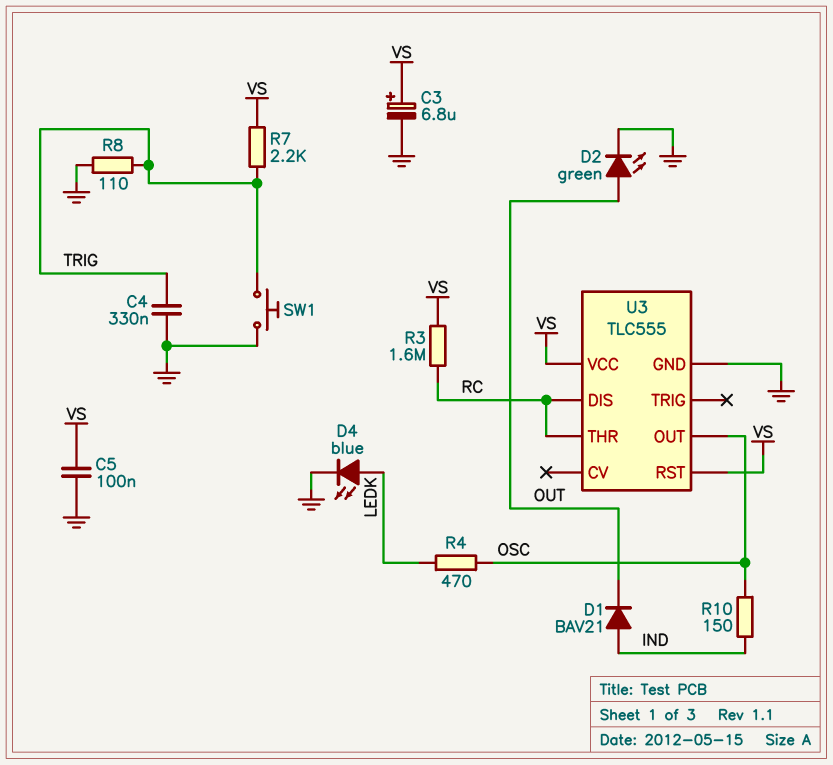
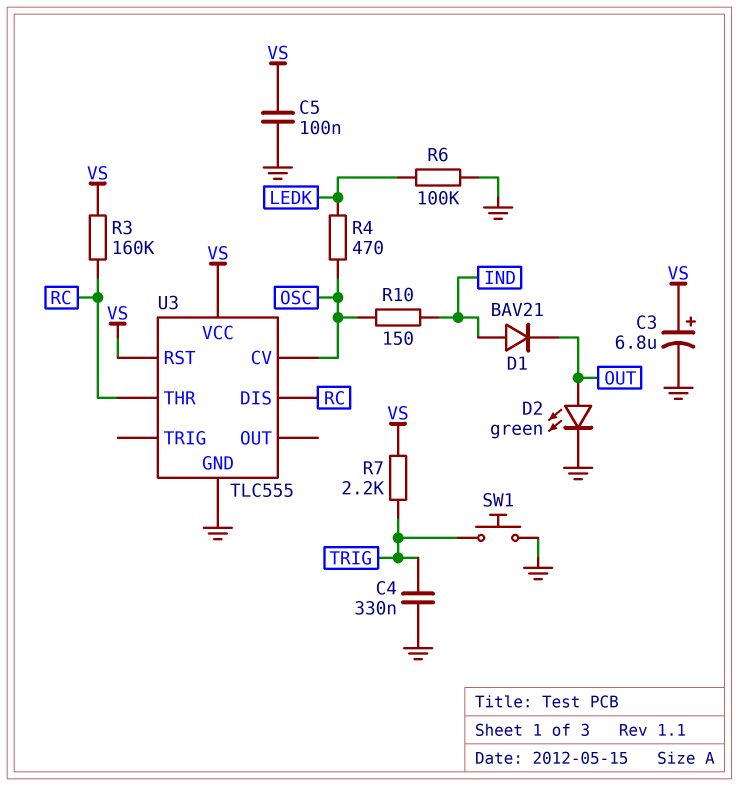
D4: LED blue (A LEDK, K GND) -> none
R3: 1.6M (RC, VS) -> 160k (RC, VS)
R6: none -> 100k (GND, LEDK)
R8: 110 (GND, TRIG) -> none
U3 pin CV: none -> OSC
U3 pin OUT: OSC -> none

